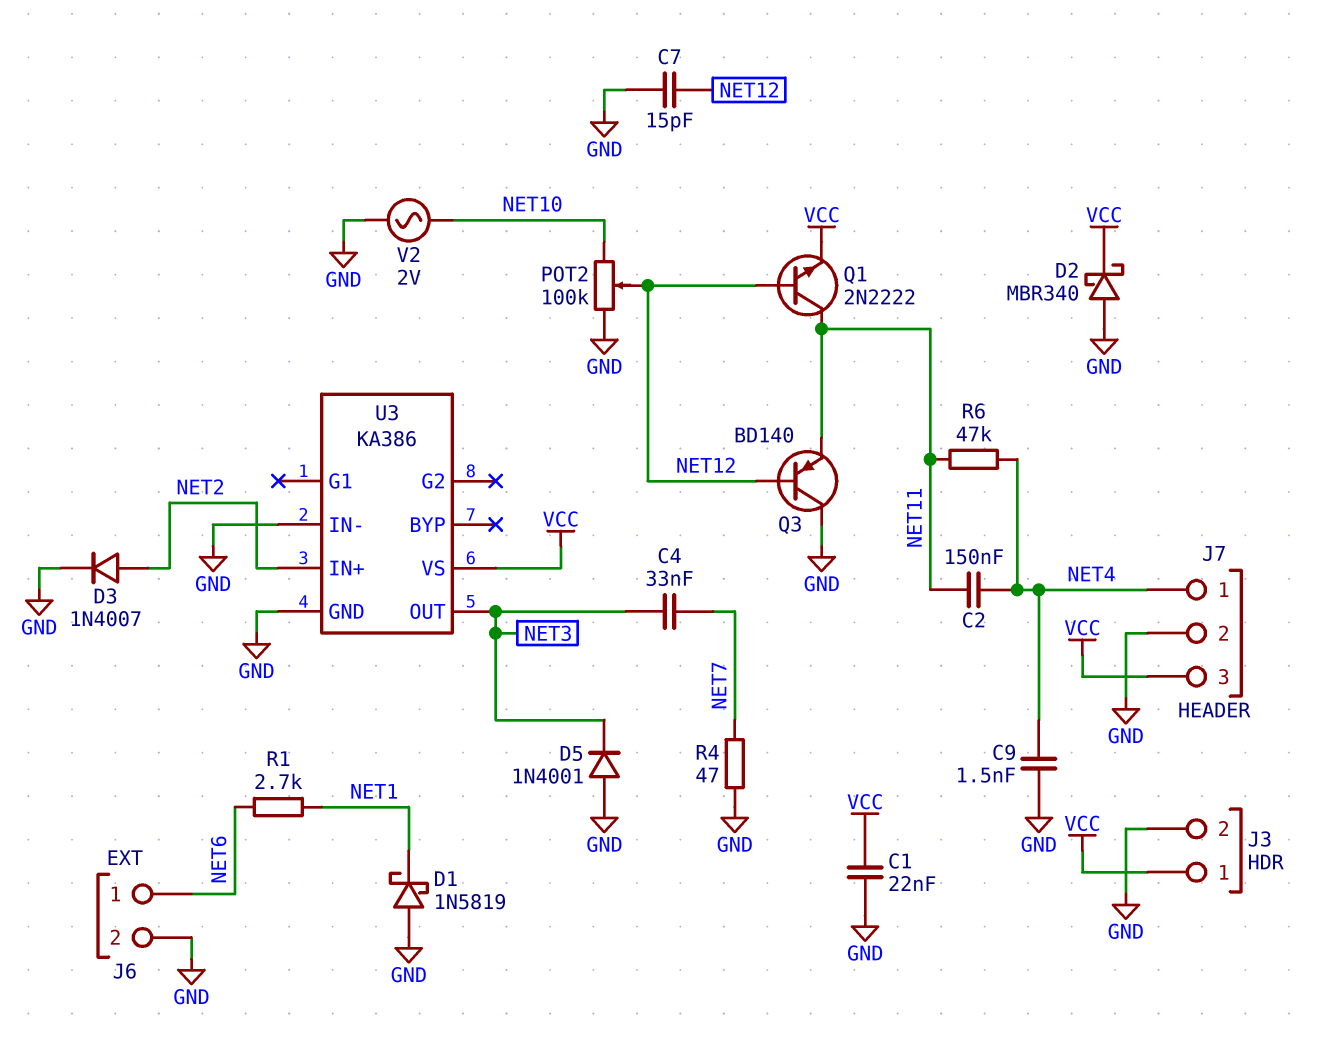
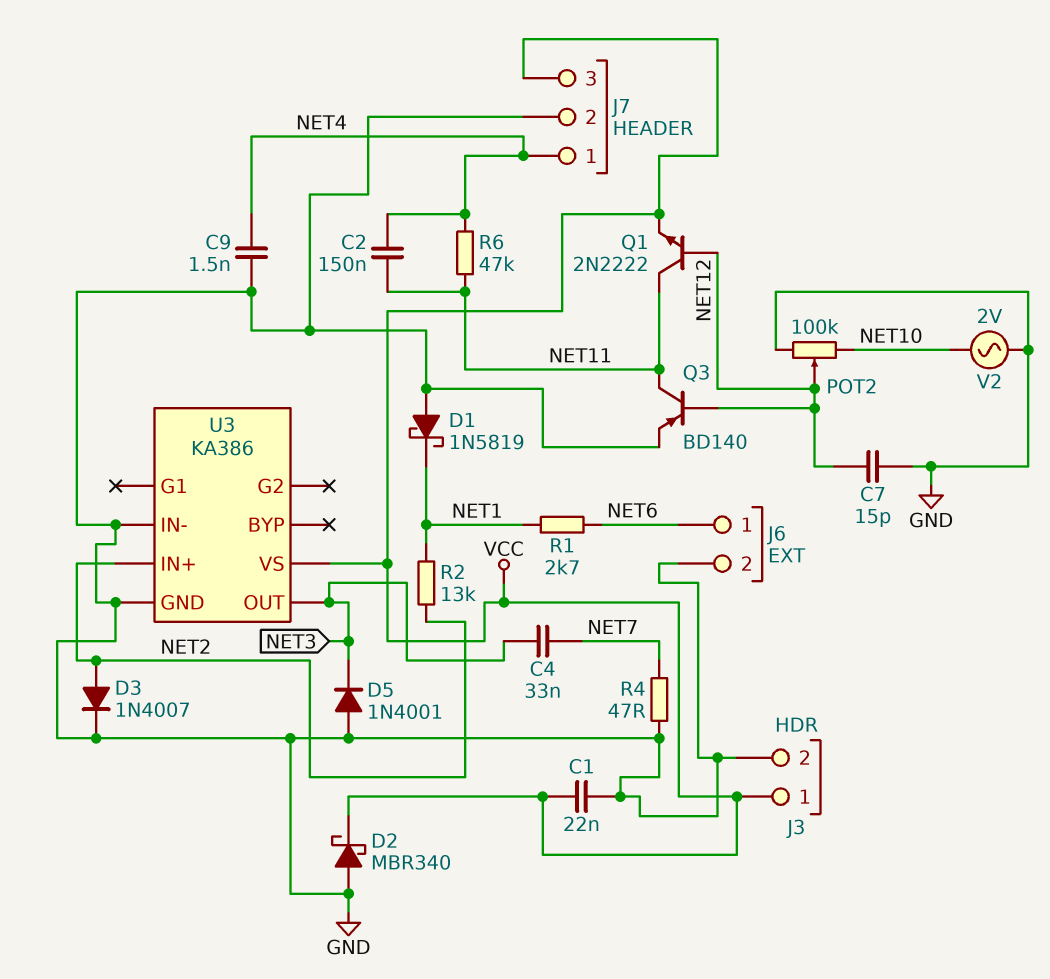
Q3: PNP BD140 (B NET12, C GND, E NET11) -> PNP BD140 (B NET12, C NET11, E GND)
R2: none -> 13k (NET1, NET2)

